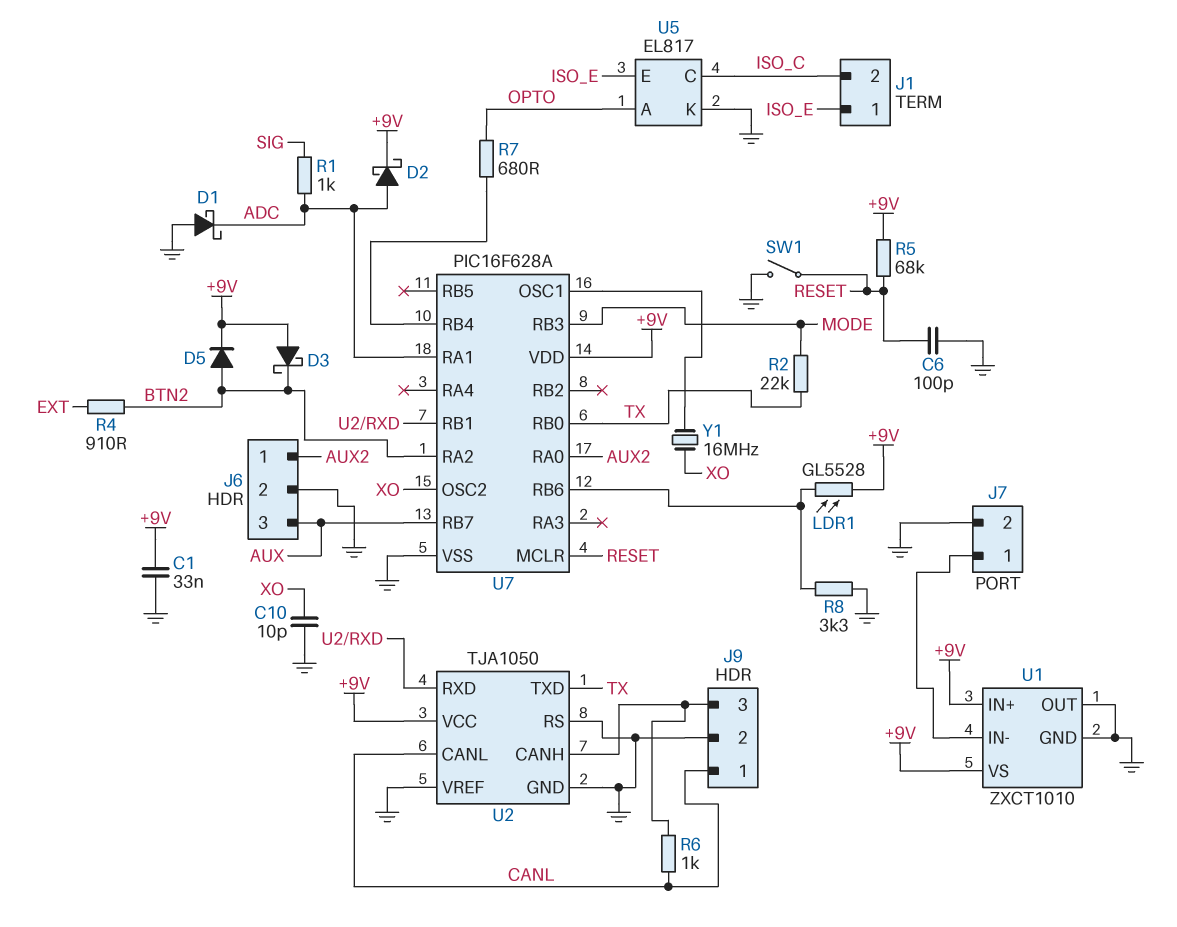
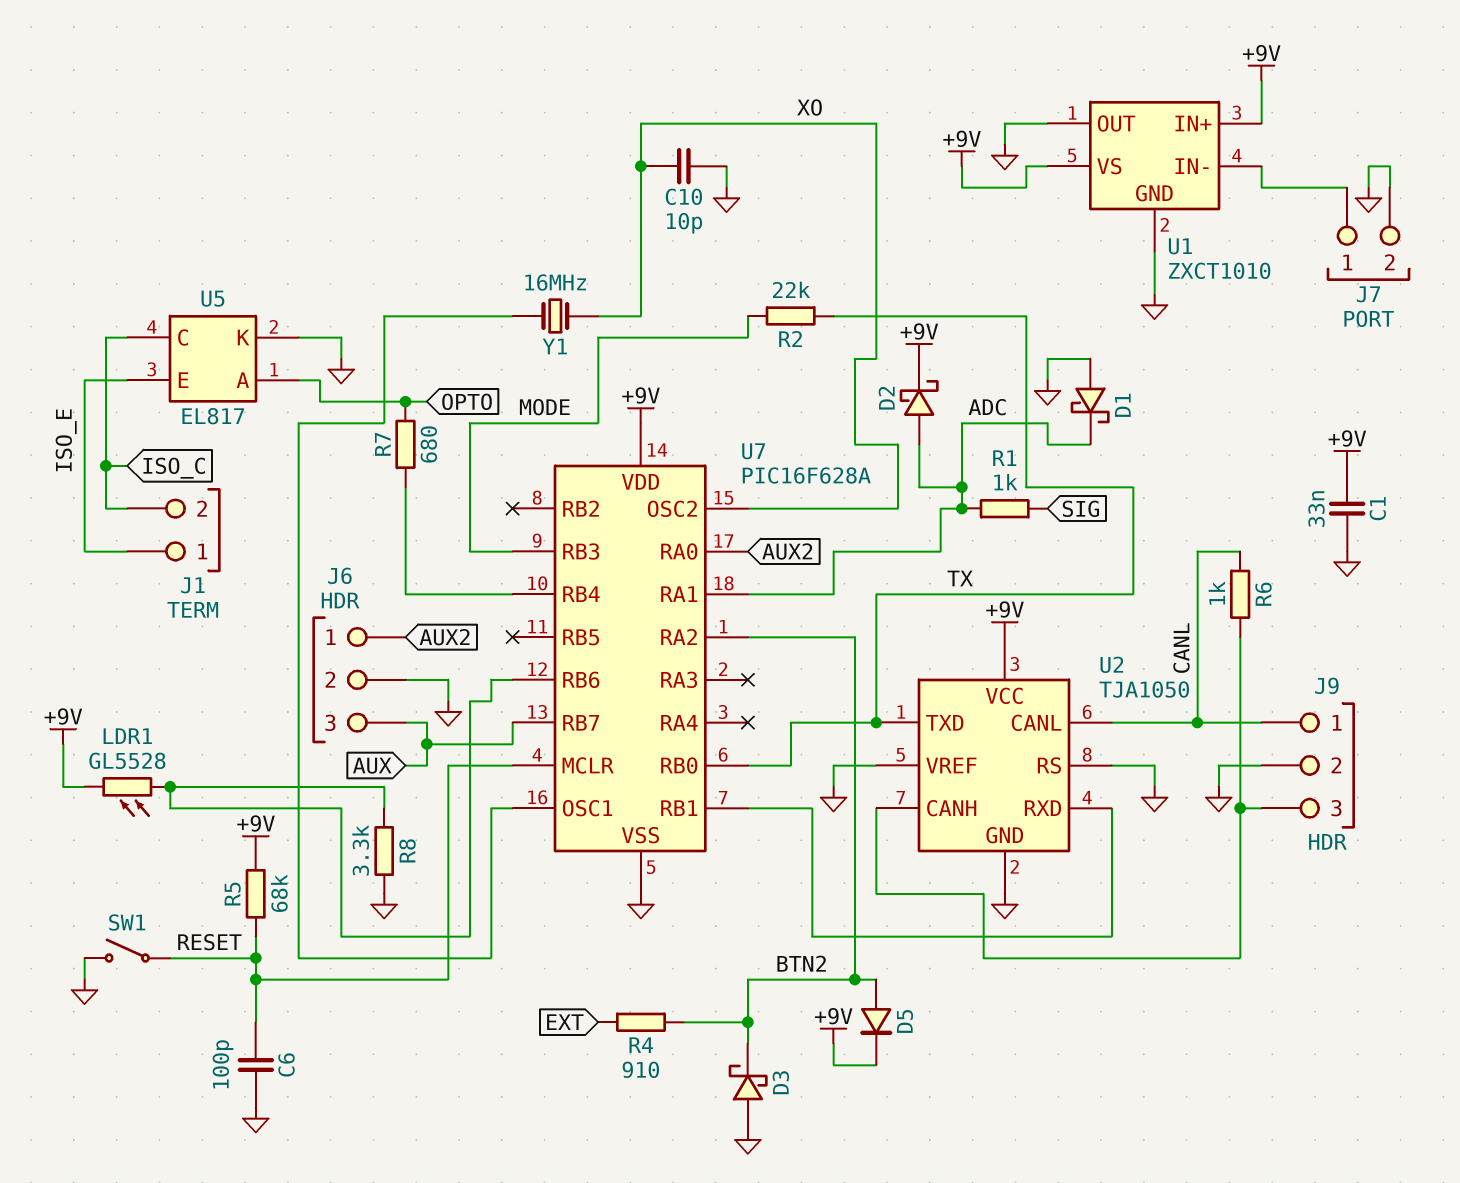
D3: schottky (A +9V, K BTN2) -> schottky (A GND, K BTN2)

